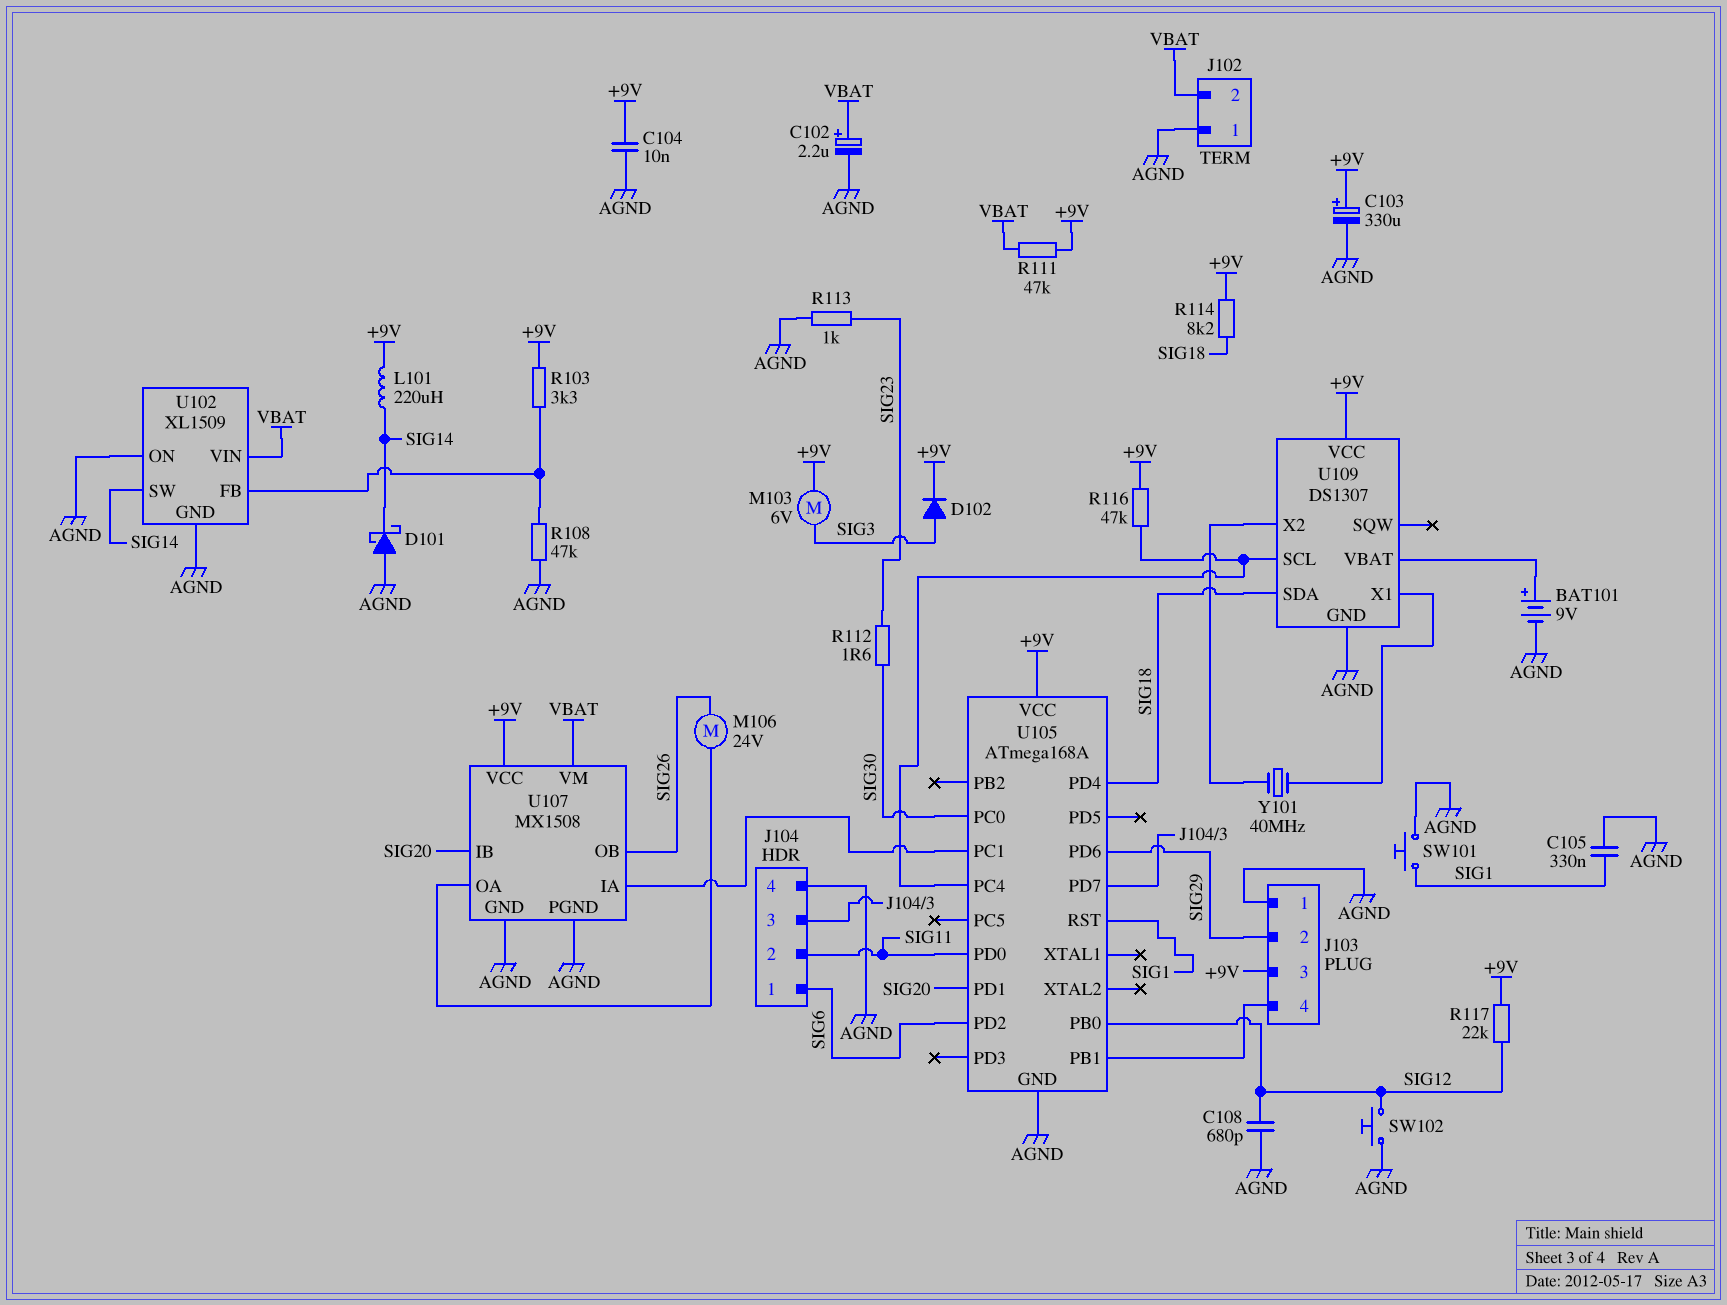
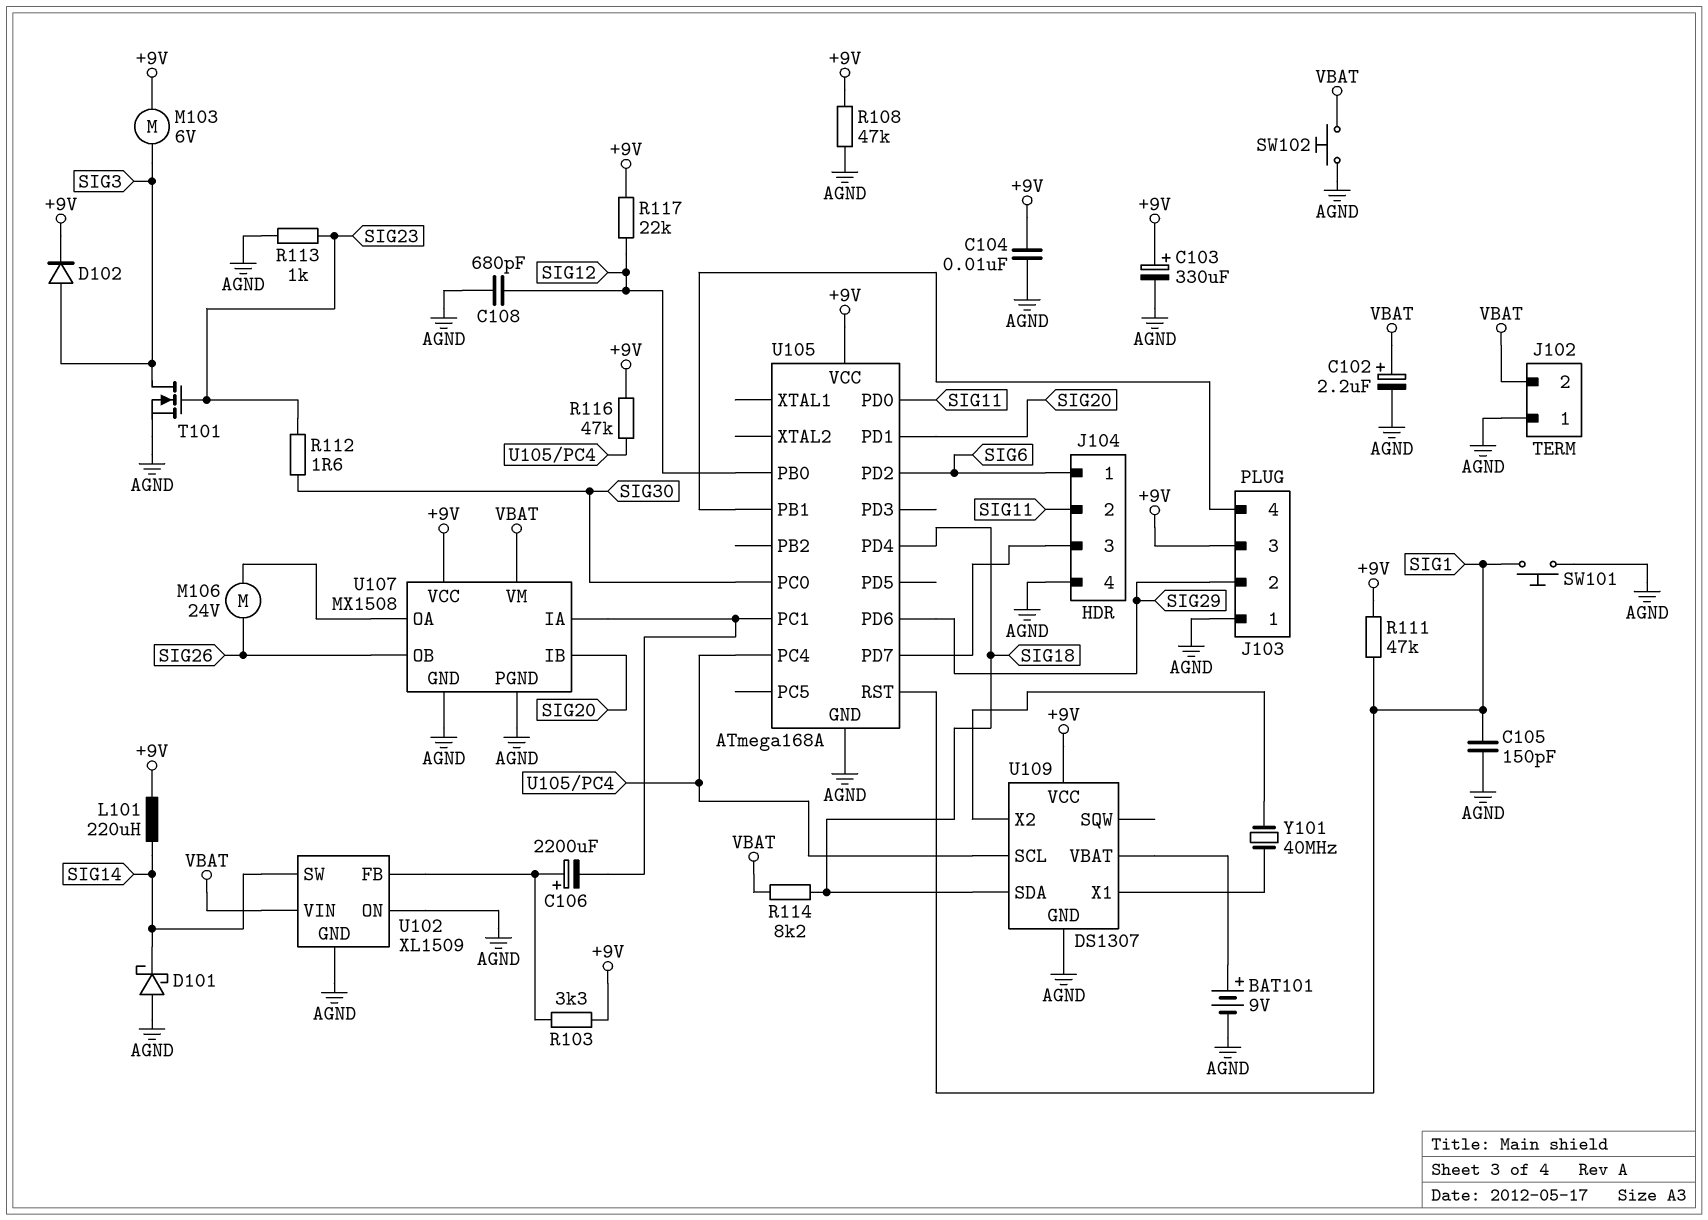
C105: 330nF (AGND, SIG1) -> 150pF (AGND, SIG1)
C106: none -> 2200uF (plus U102/FB, minus U105/PC1)
R108: 47k (AGND, U102/FB) -> 47k (+9V, AGND)
R111: 47k (+9V, VBAT) -> 47k (+9V, SIG1)
R114: 8.2k (+9V, SIG18) -> 8.2k (SIG18, VBAT)
SW102: button (AGND, SIG12) -> button (AGND, VBAT)
T101: none -> NMOS (G SIG23, D SIG3, S AGND)

